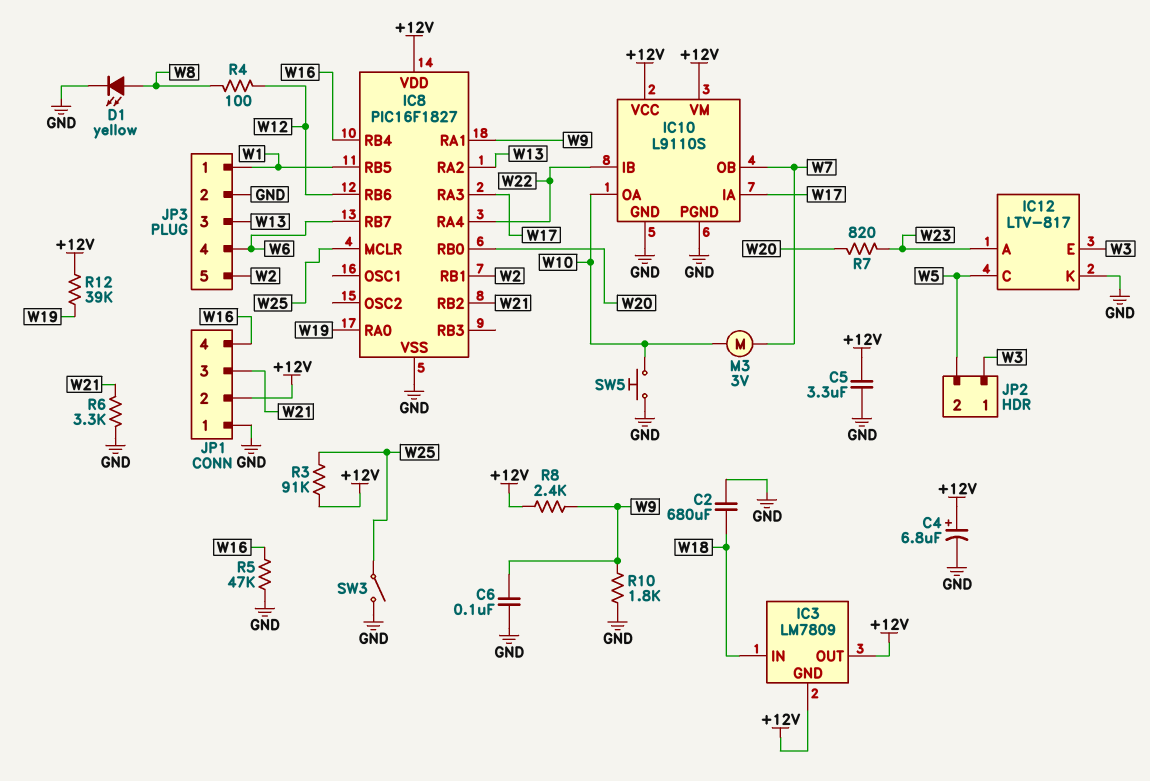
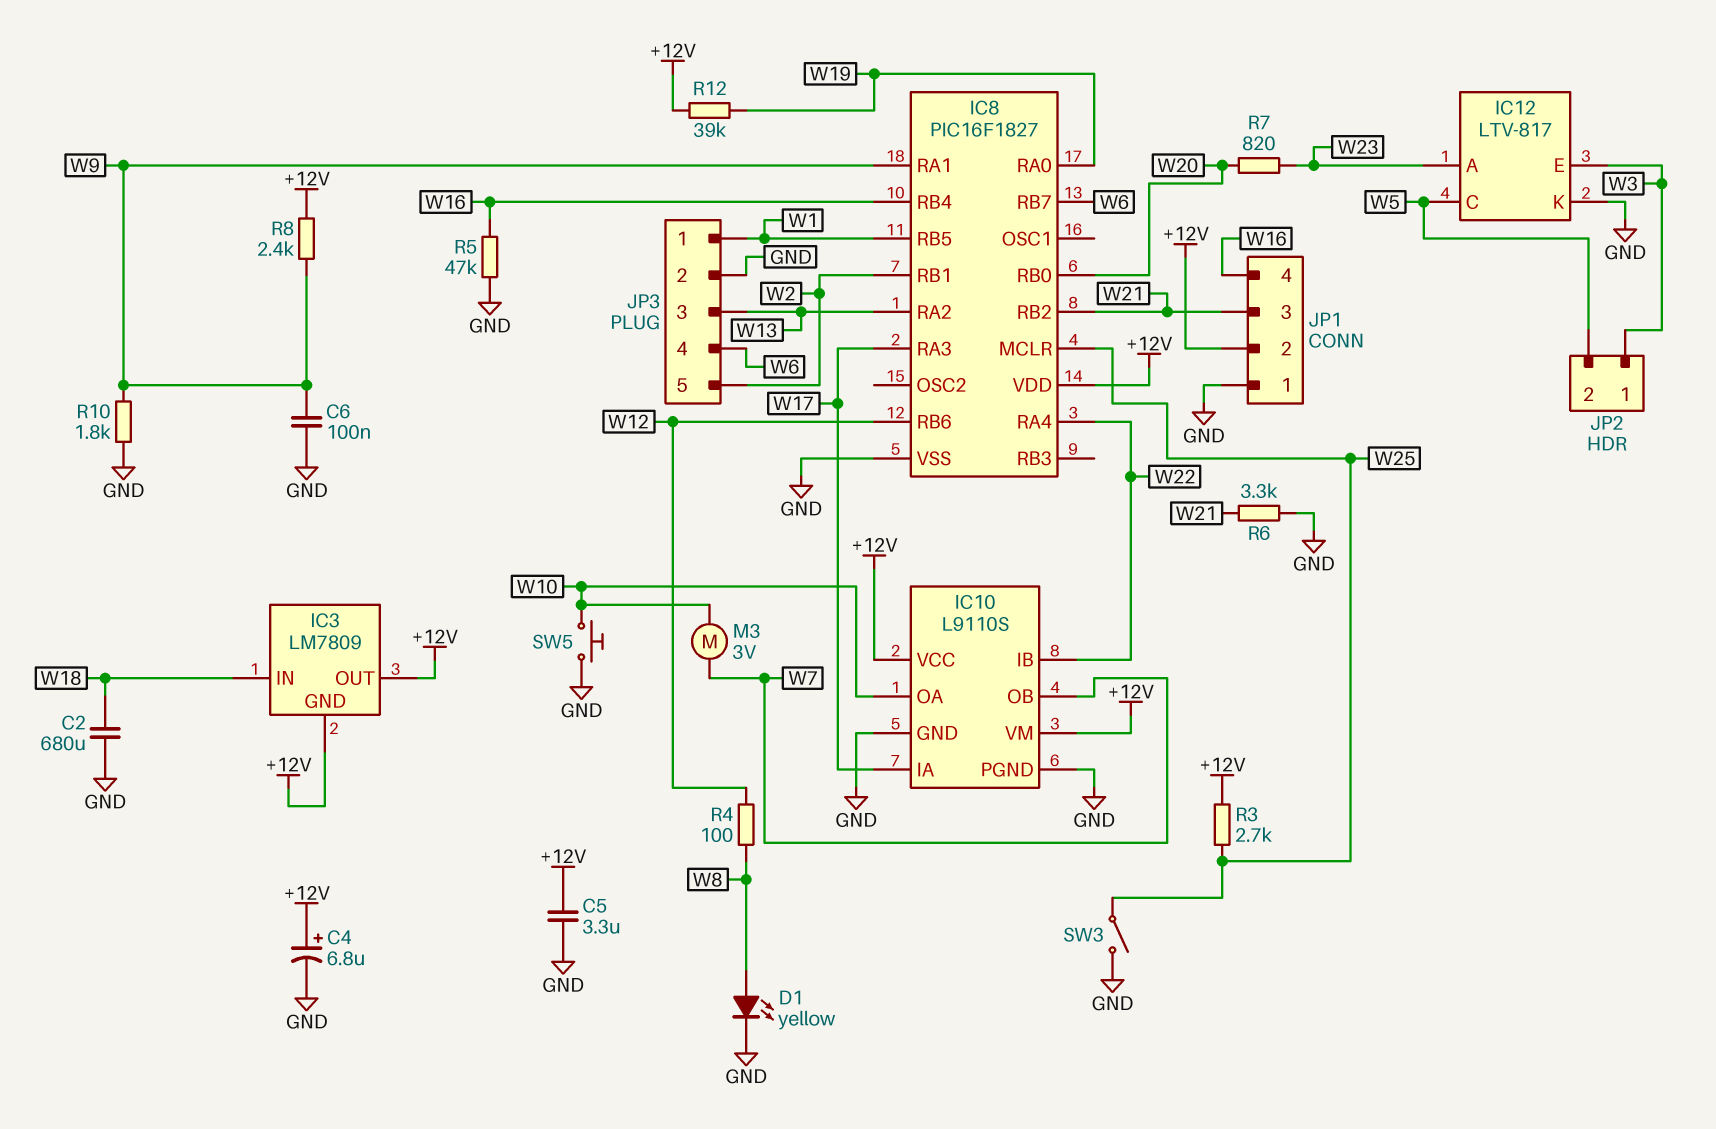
R3: 91k (+12V, W25) -> 2.7k (+12V, W25)

